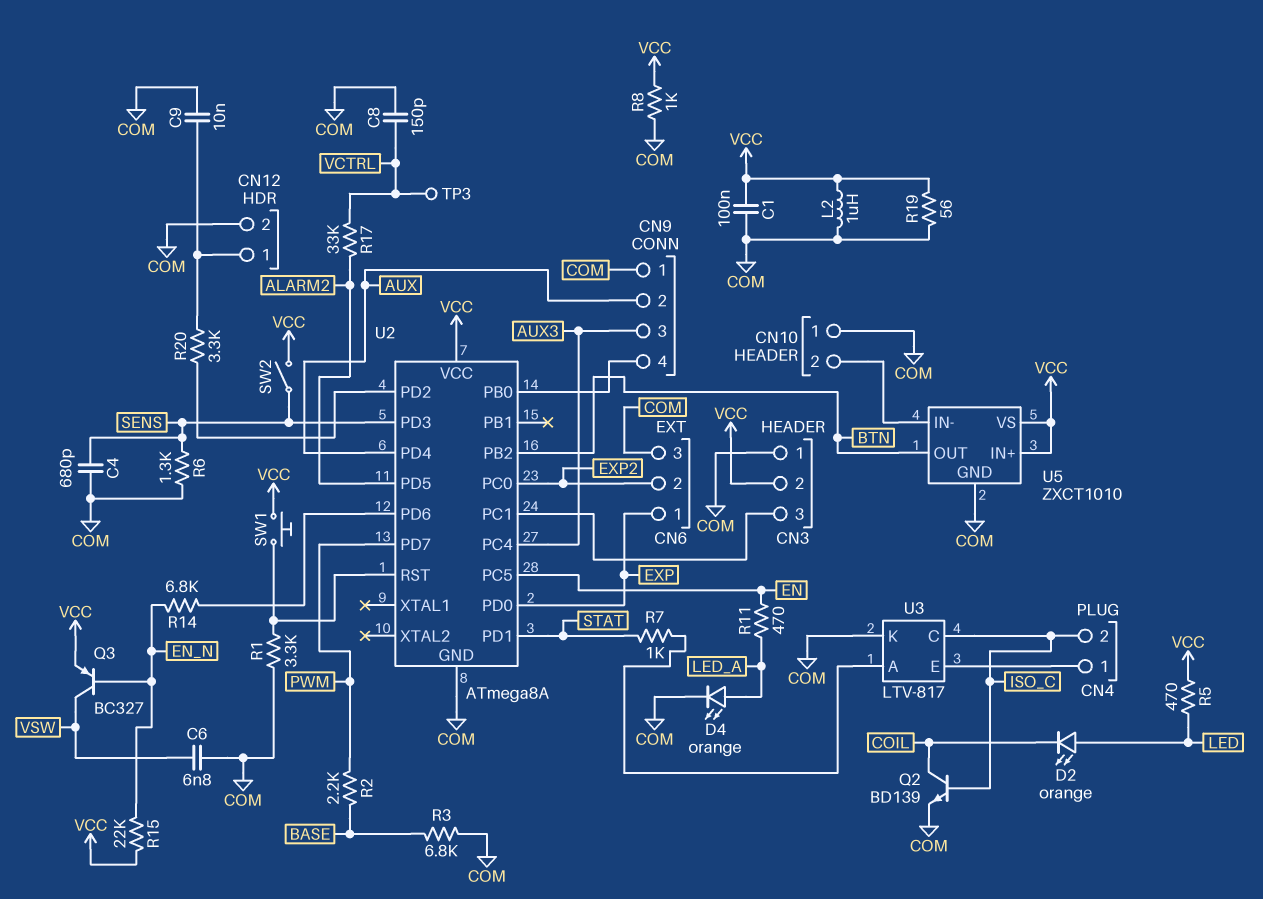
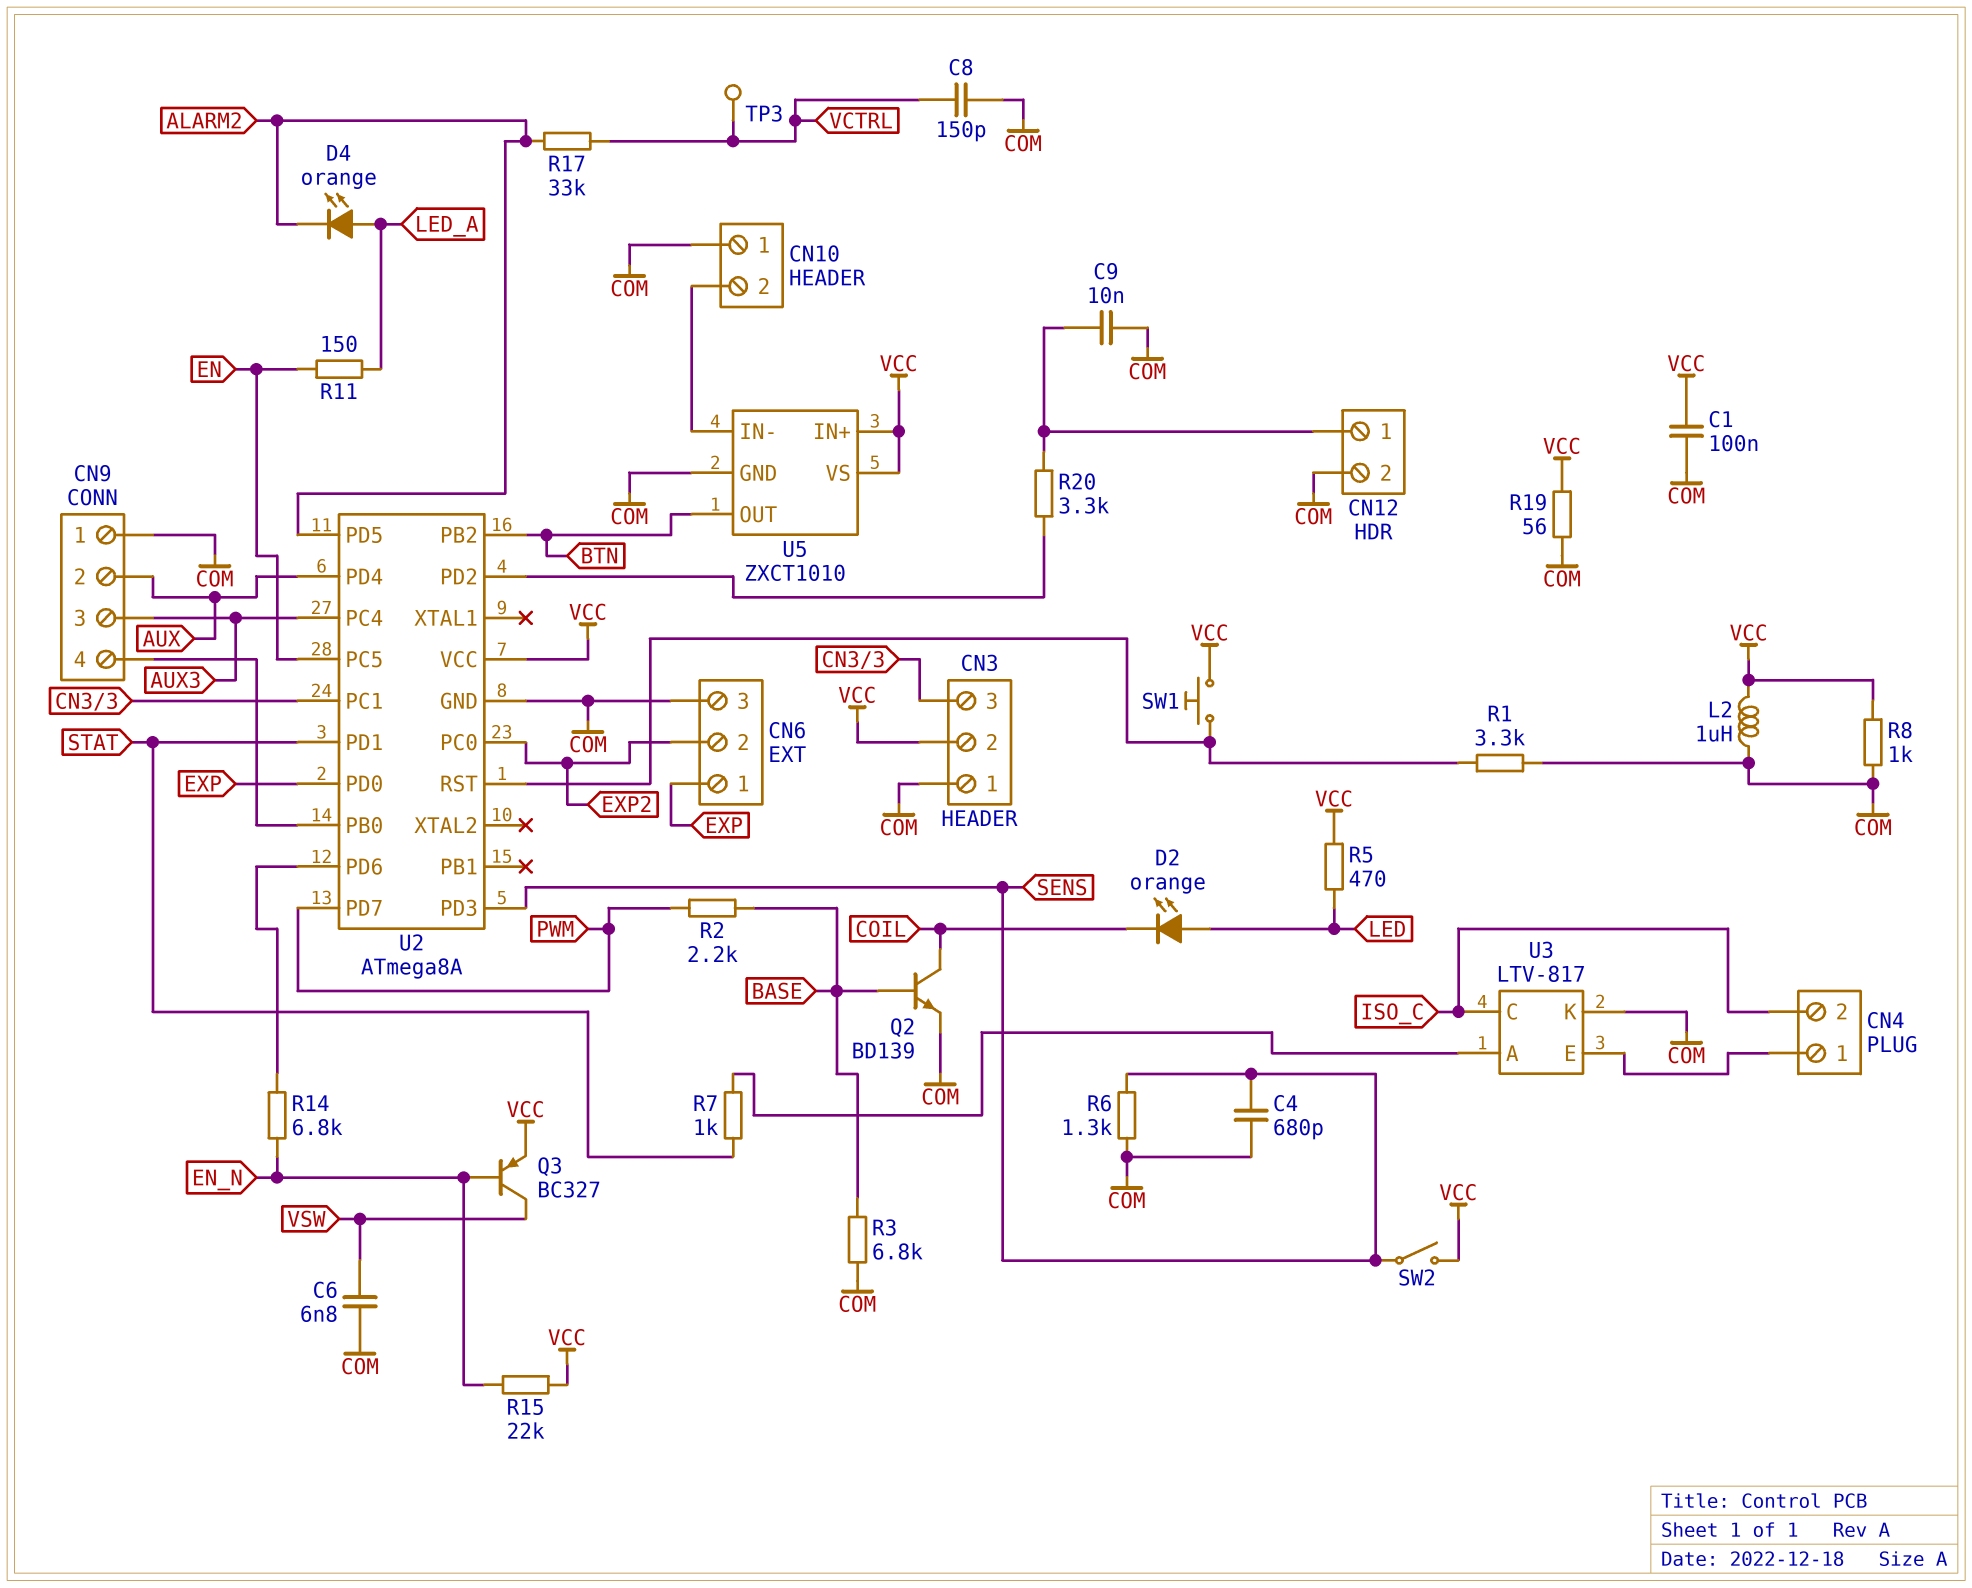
D4: LED orange (A LED_A, K COM) -> LED orange (A LED_A, K ALARM2)
Q2: NPN BD139 (B ISO_C, C COIL, E COM) -> NPN BD139 (B BASE, C COIL, E COM)
R11: 470 (EN, LED_A) -> 150 (EN, LED_A)

